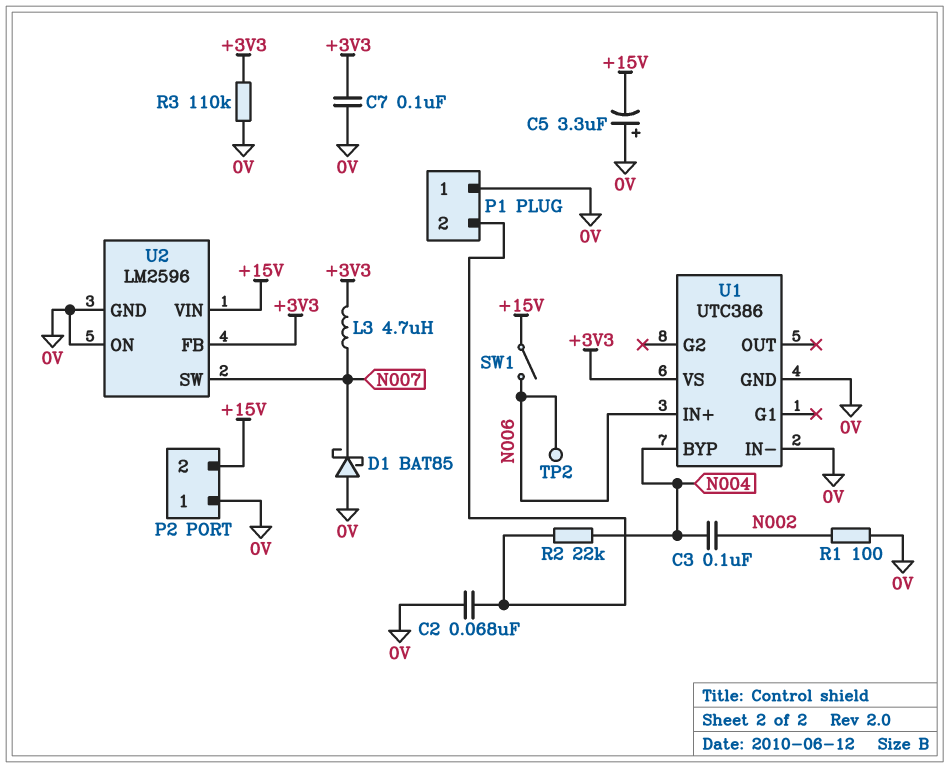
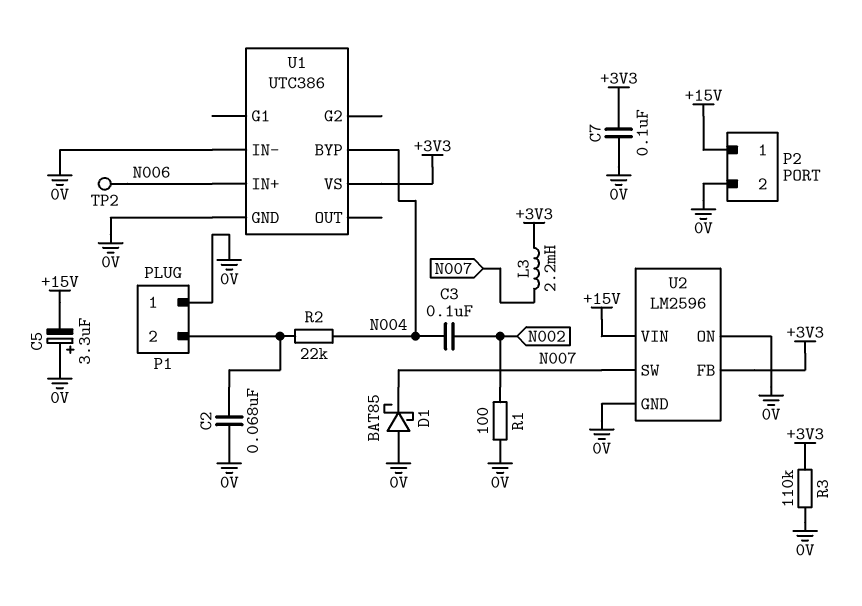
L3: 4.7uH (+3V3, N007) -> 2.2mH (+3V3, N007)
P2 pin 1: 0V -> +15V
P2 pin 2: +15V -> 0V
SW1: switch (+15V, N006) -> none

